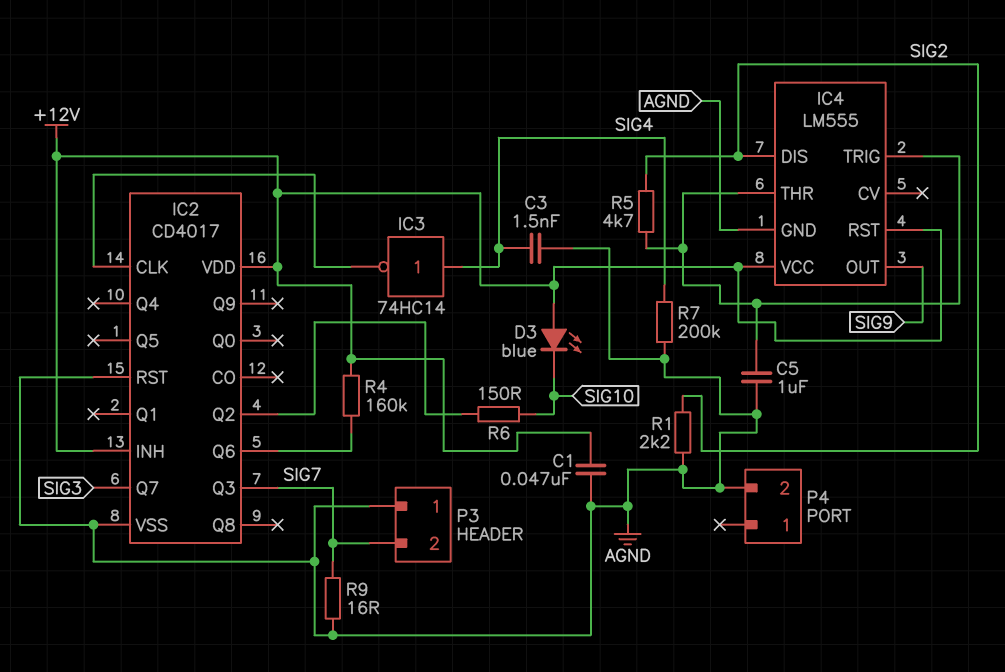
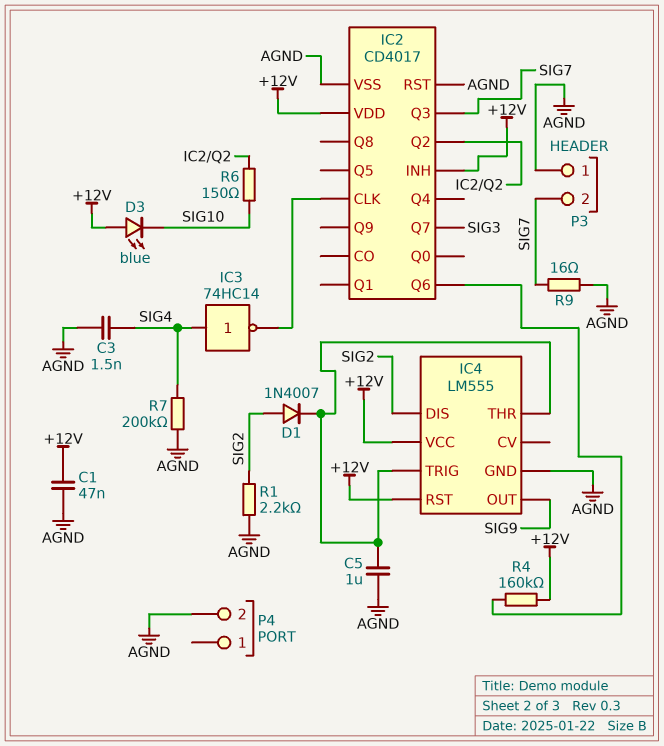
D1: none -> diode 1N4007 (A SIG2, K IC4/THR)
R5: 4.7k (IC4/THR, SIG2) -> none

